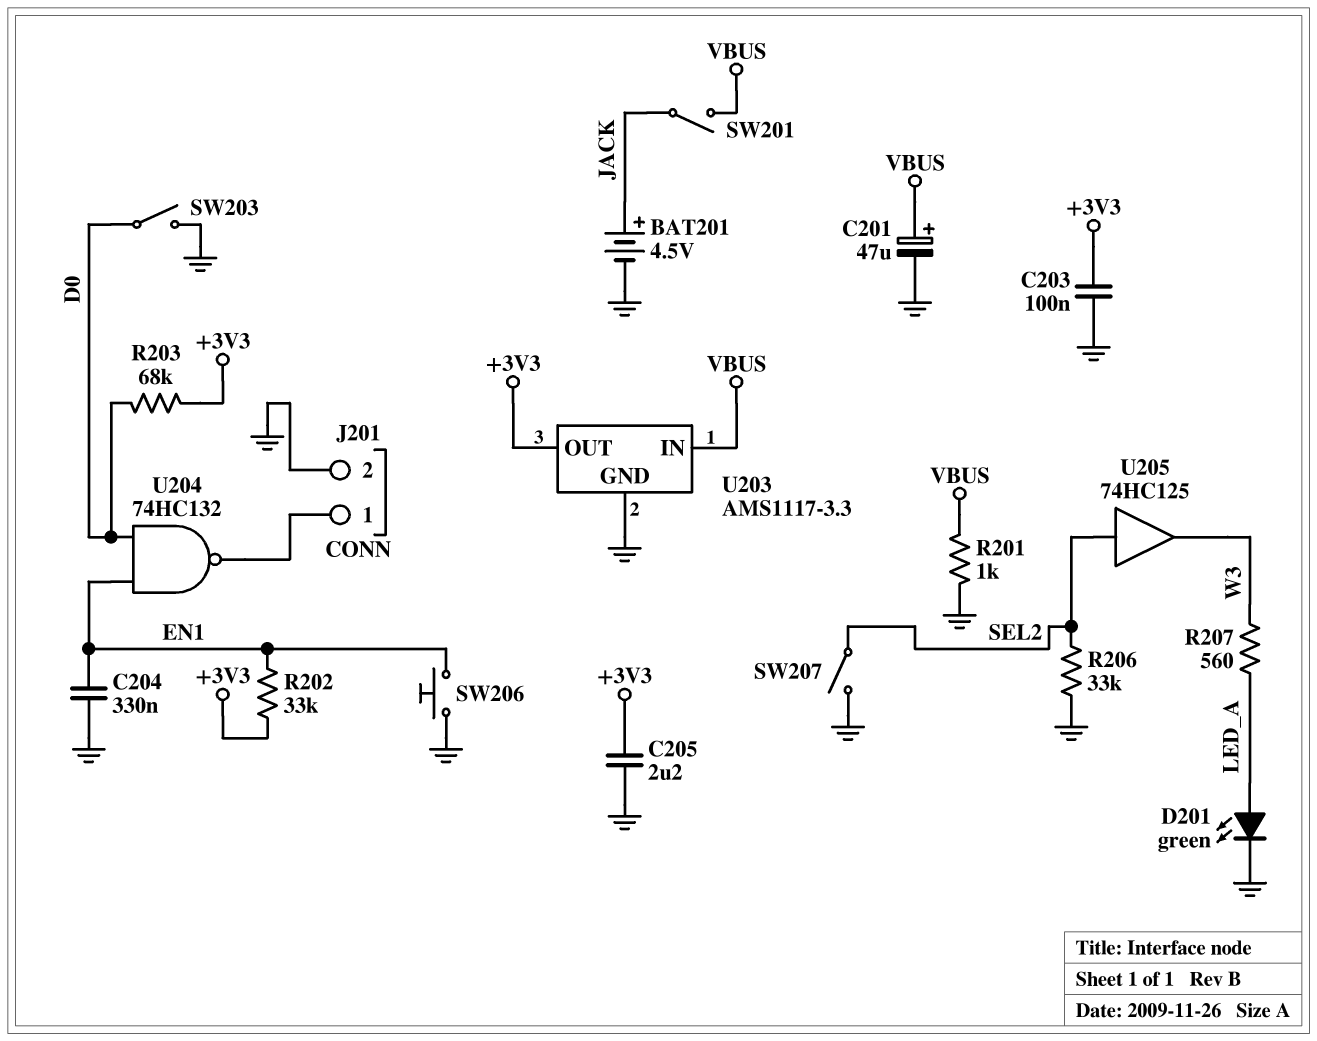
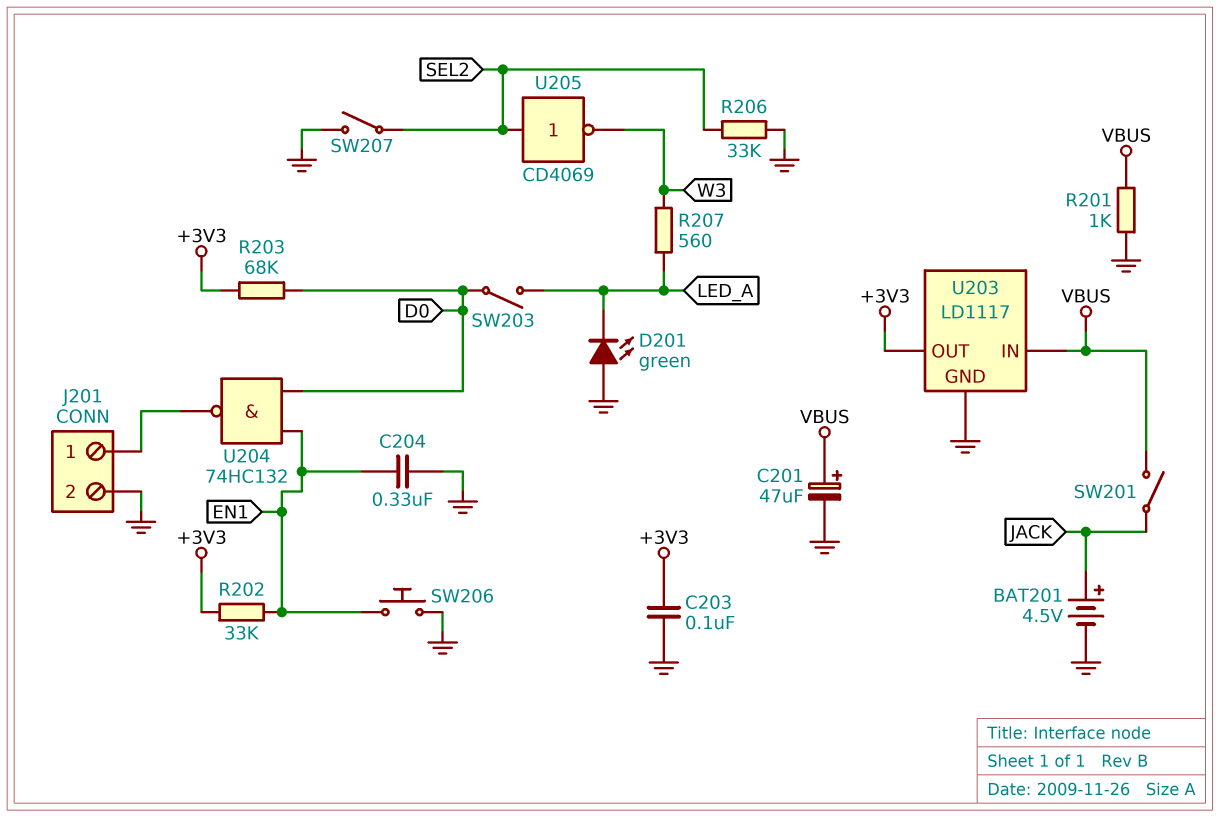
C205: 2.2uF (+3V3, GND) -> none
D201: LED green (A LED_A, K GND) -> LED green (A GND, K LED_A)
SW203: switch (D0, GND) -> switch (D0, LED_A)
U203: AMS1117-3.3 -> LD1117
U205: buffer 74HC125 (in SEL2, out W3) -> NOT CD4069 (in SEL2, out W3)

